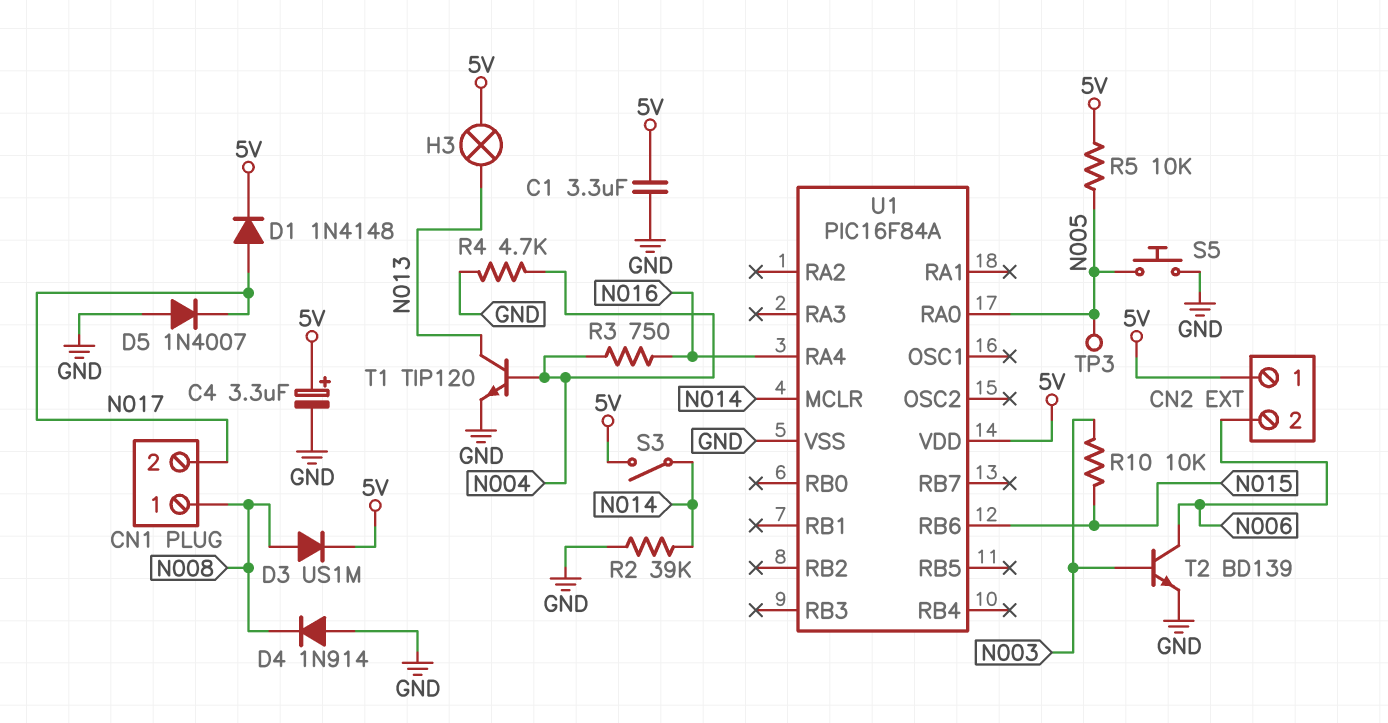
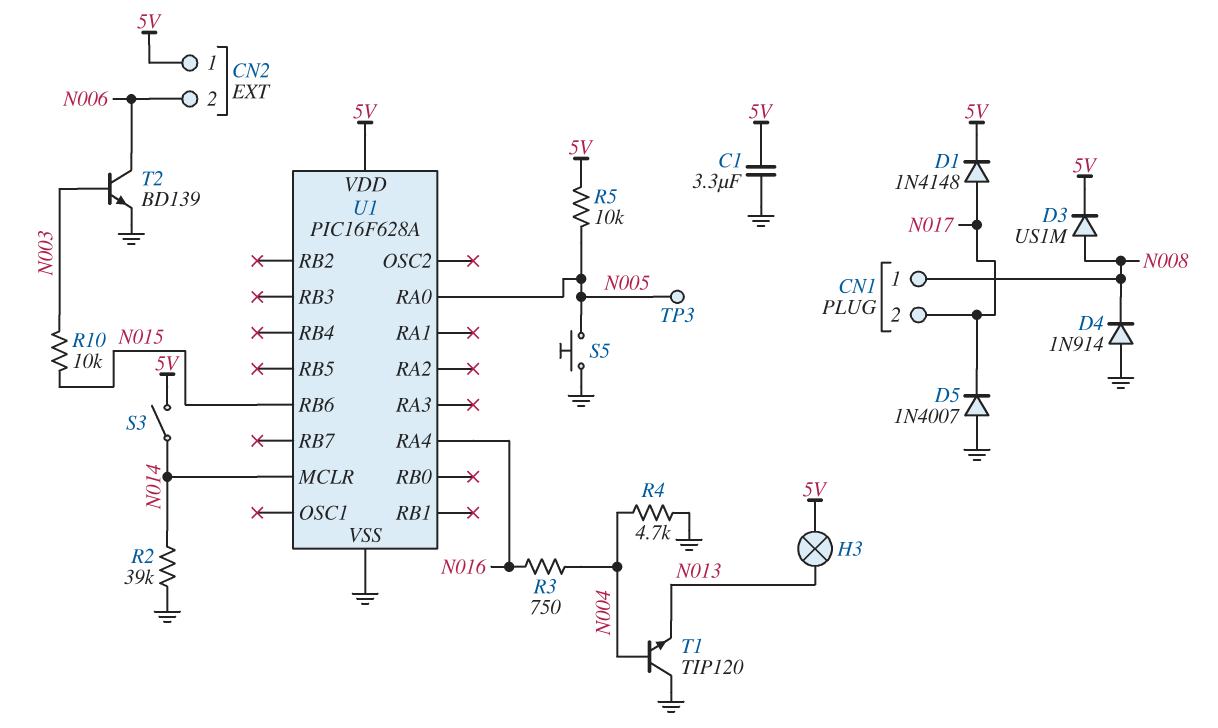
C4: 3.3uF (plus 5V, minus GND) -> none
T1: NPN TIP120 (B N004, C N013, E GND) -> NPN TIP120 (B N004, C GND, E N013)
U1: PIC16F84A -> PIC16F628A

